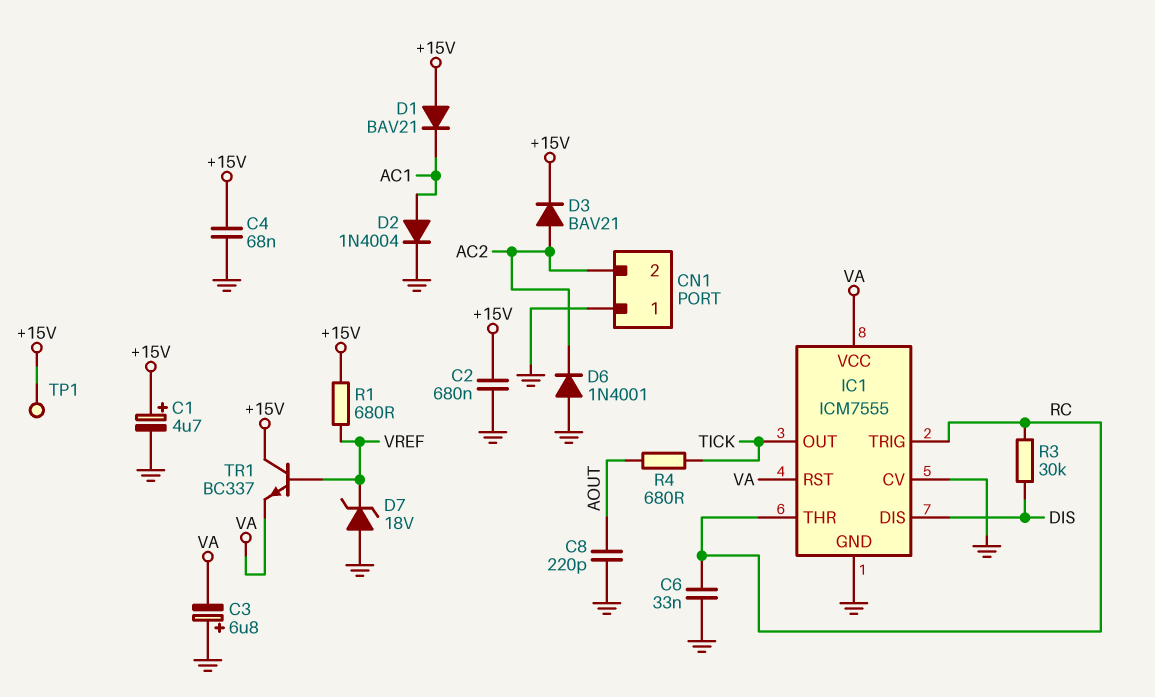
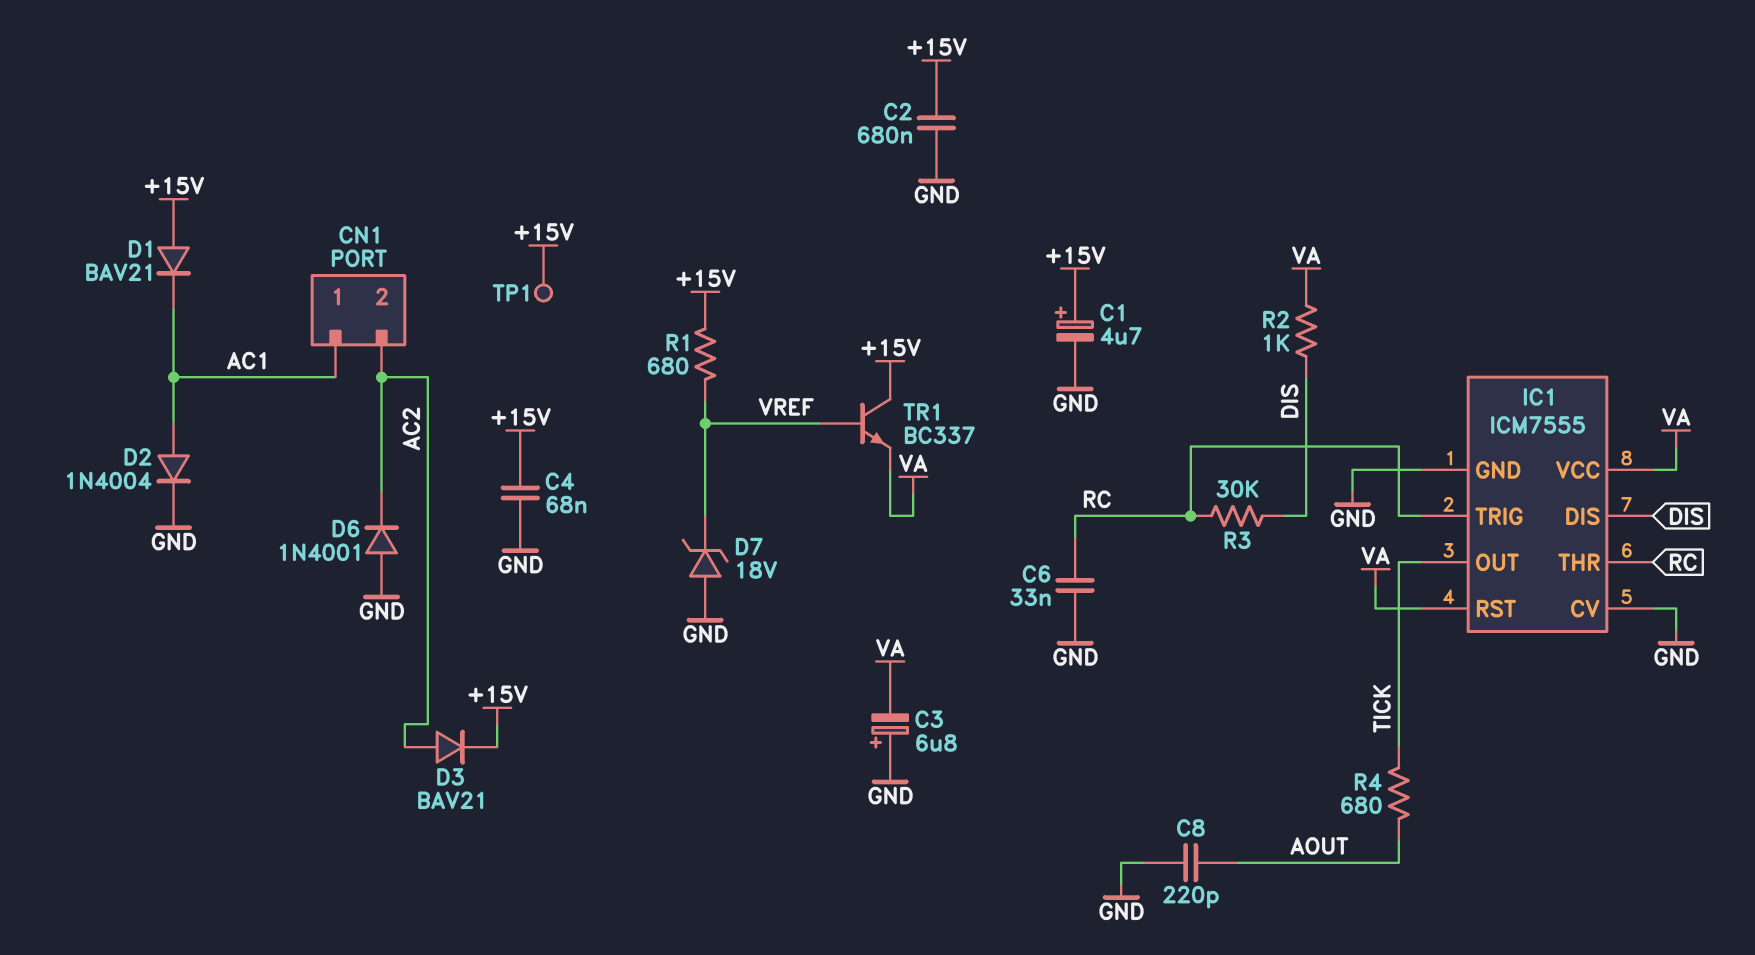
CN1 pin 1: GND -> AC1
R2: none -> 1k (DIS, VA)

